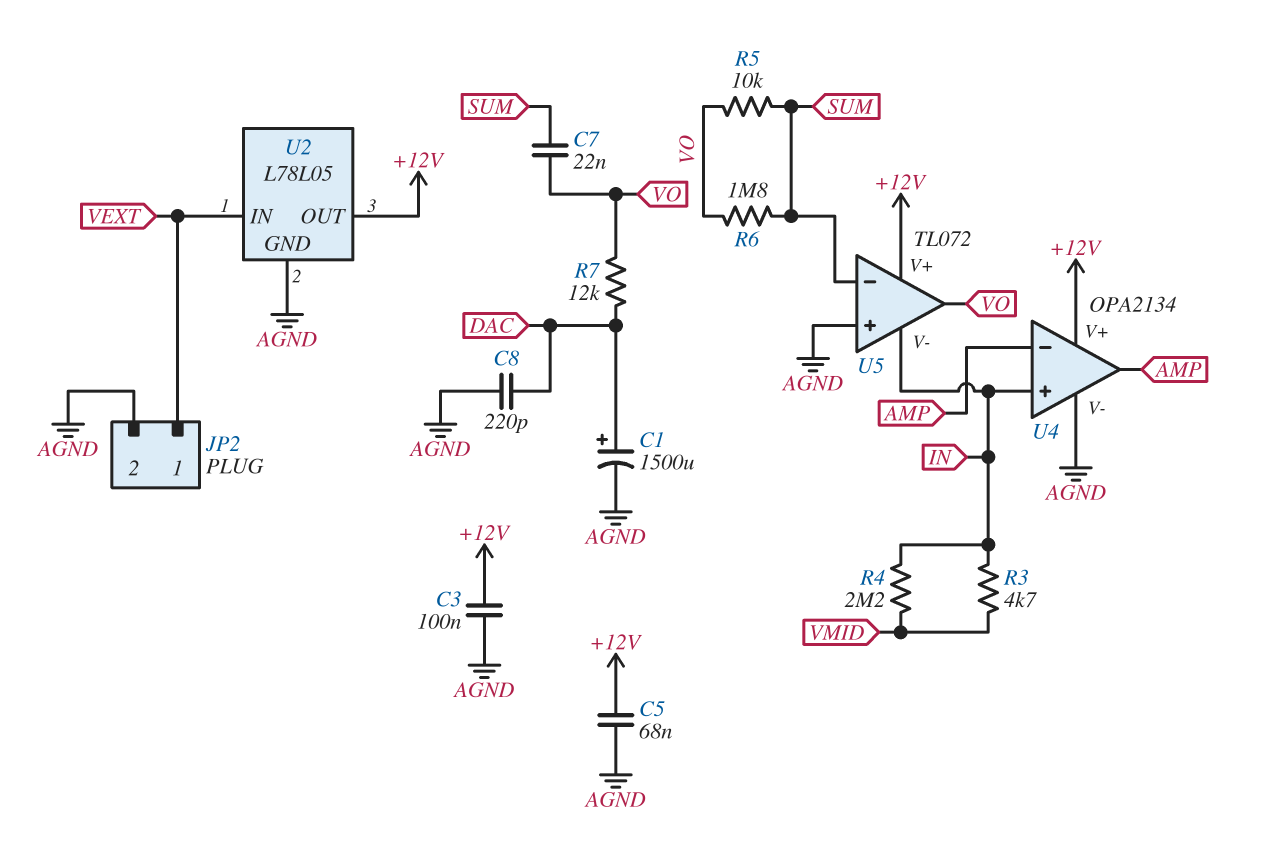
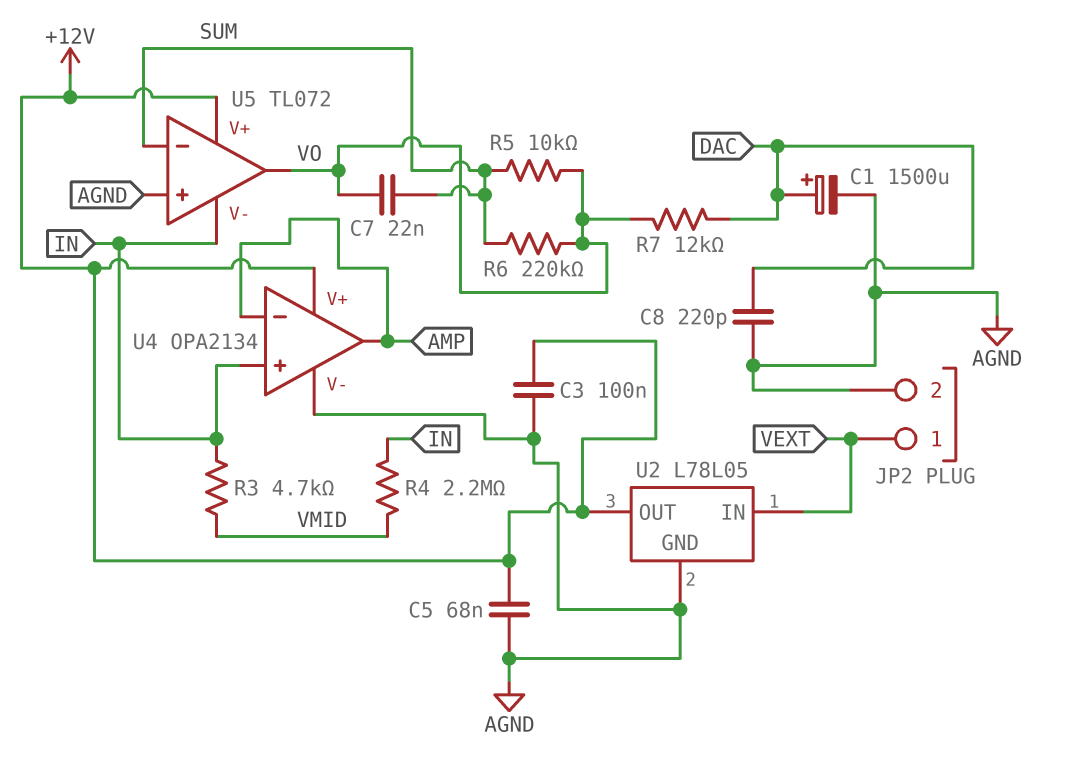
R6: 1.8M (SUM, VO) -> 220k (SUM, VO)

